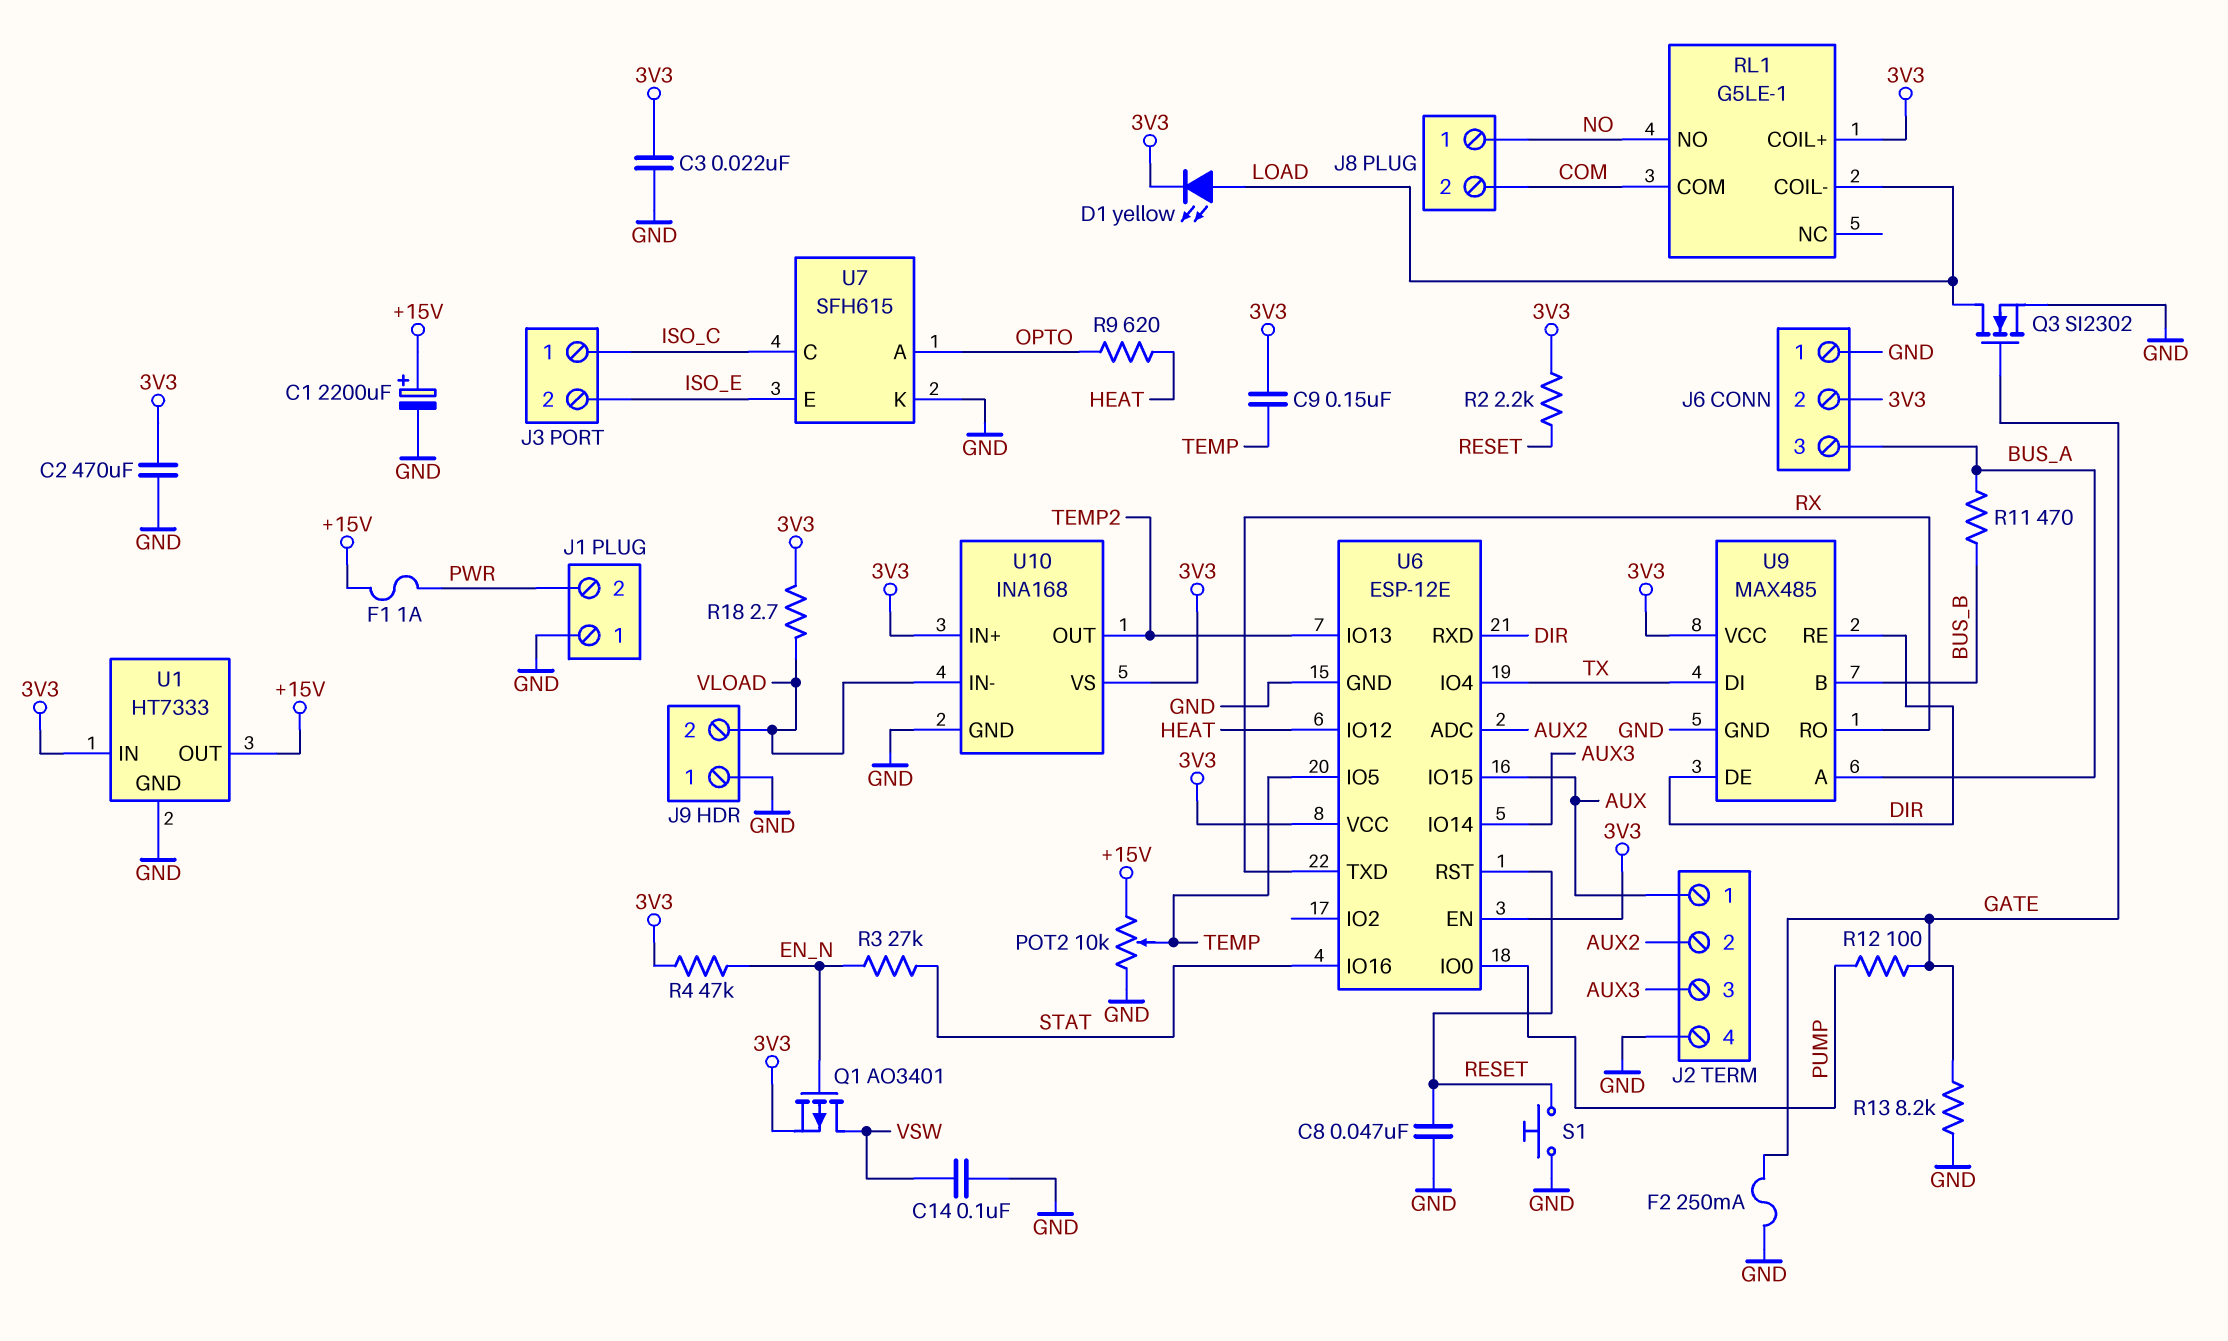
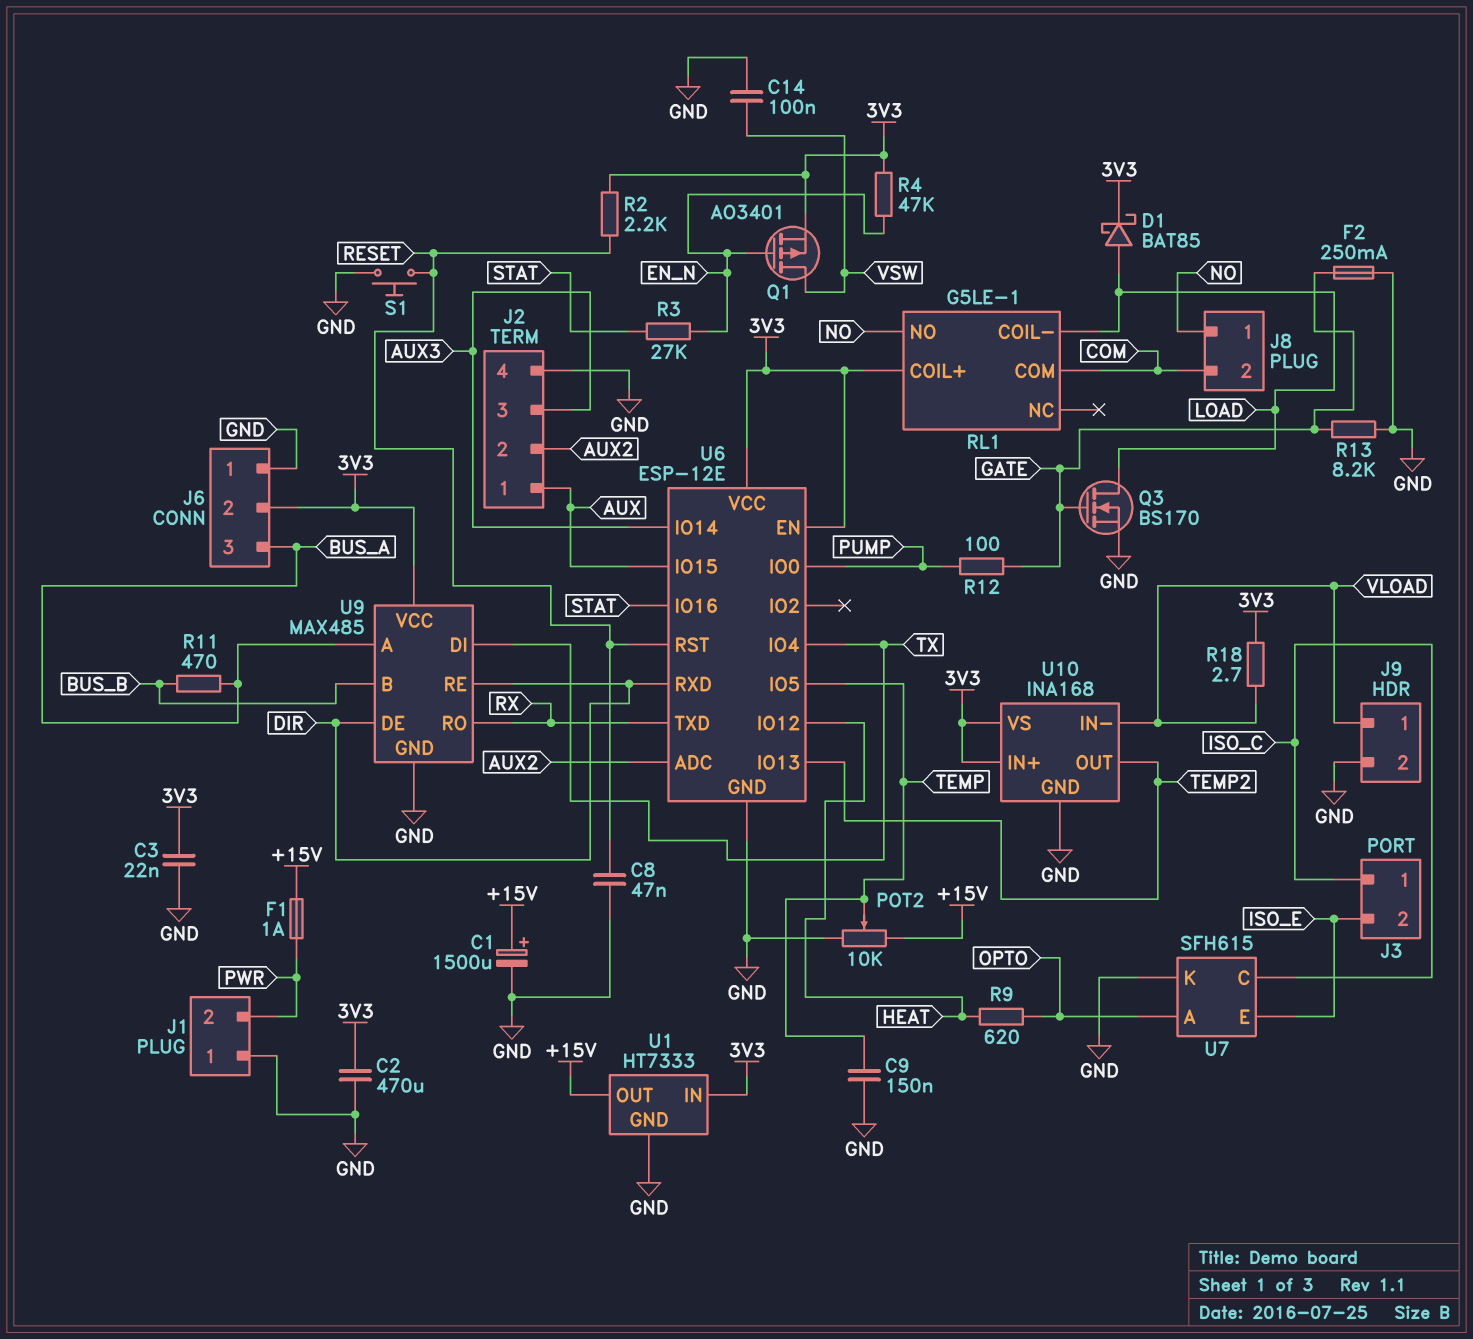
C1: 2200uF (plus +15V, minus GND) -> 1500uF (plus +15V, minus GND)
C9: 150nF (3V3, TEMP) -> 150nF (GND, TEMP)
D1: LED yellow (A LOAD, K 3V3) -> schottky BAT85 (A LOAD, K 3V3)
J9 pin 1: GND -> VLOAD
J9 pin 2: VLOAD -> GND
Q3: NMOS SI2302 (G GATE, D LOAD, S GND) -> NMOS BS170 (G GATE, D LOAD, S GND)

